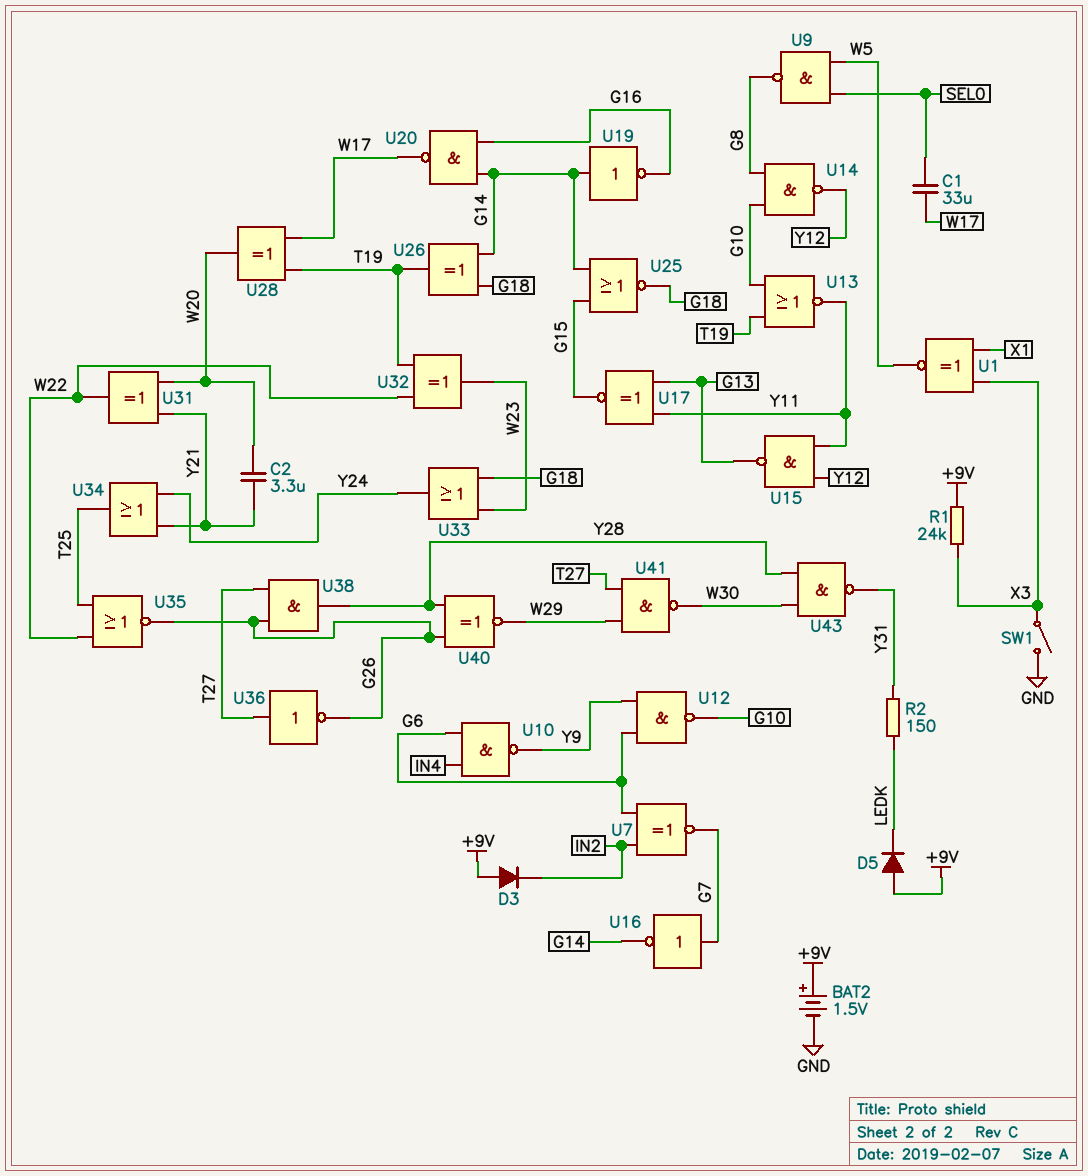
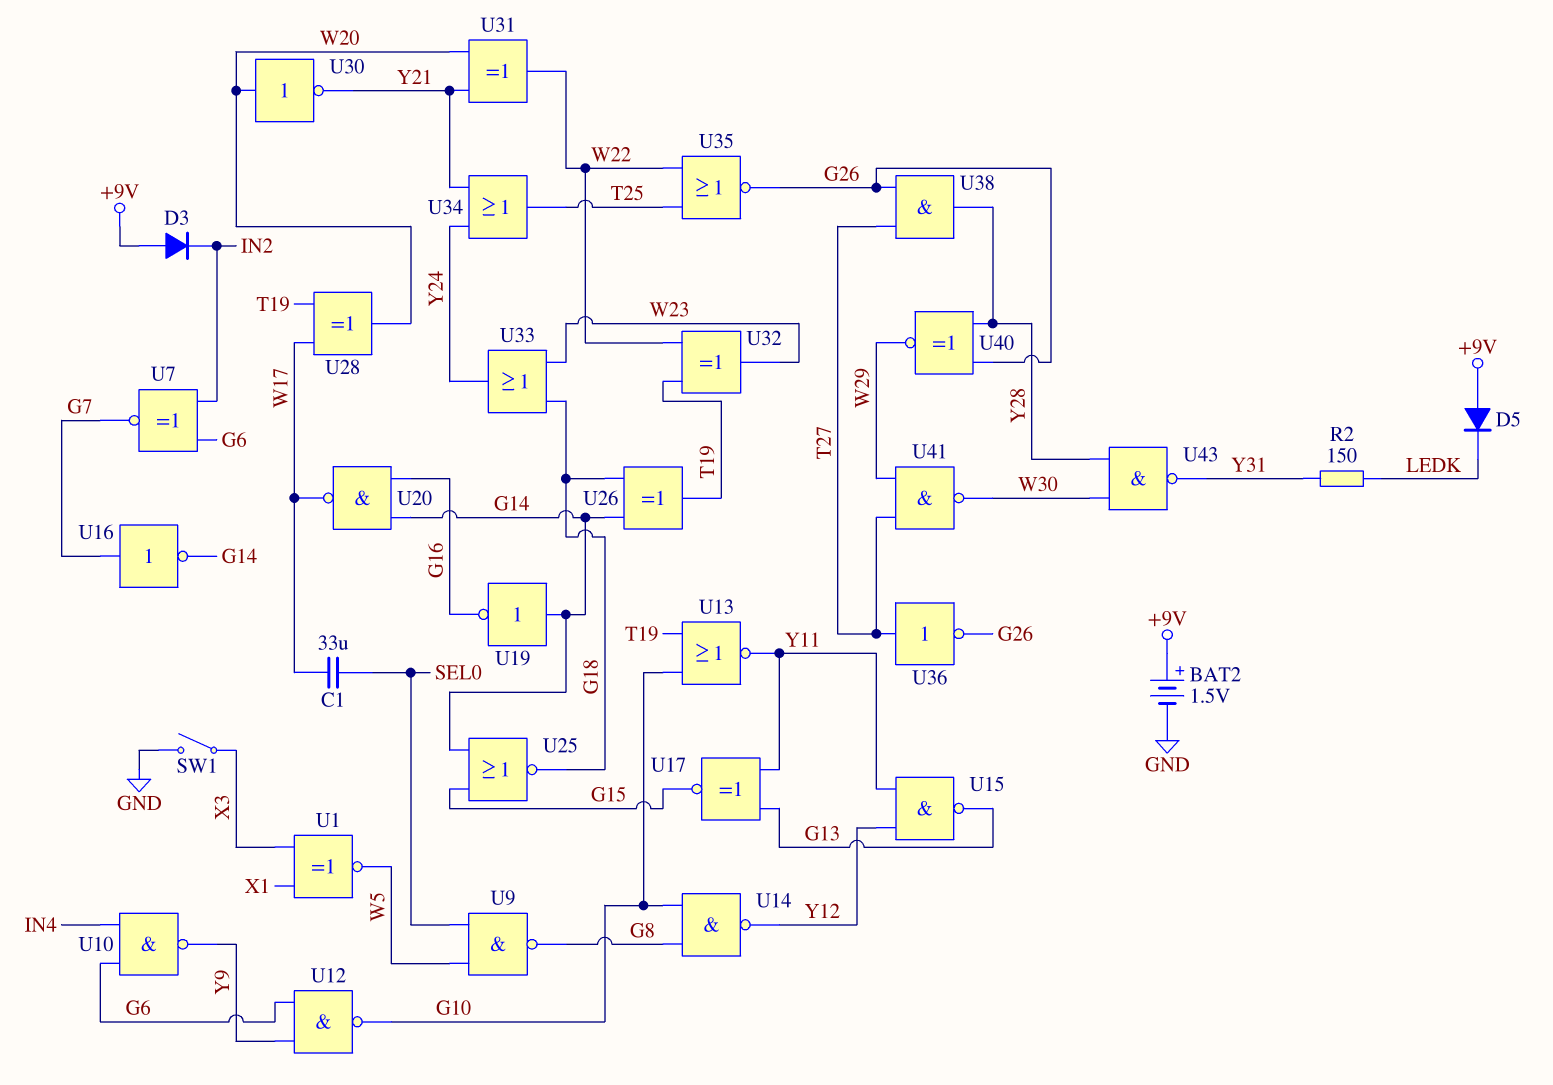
C2: 3.3uF (W20, Y21) -> none
R1: 24k (+9V, X3) -> none
U30: none -> NOT (in W20, out Y21)

